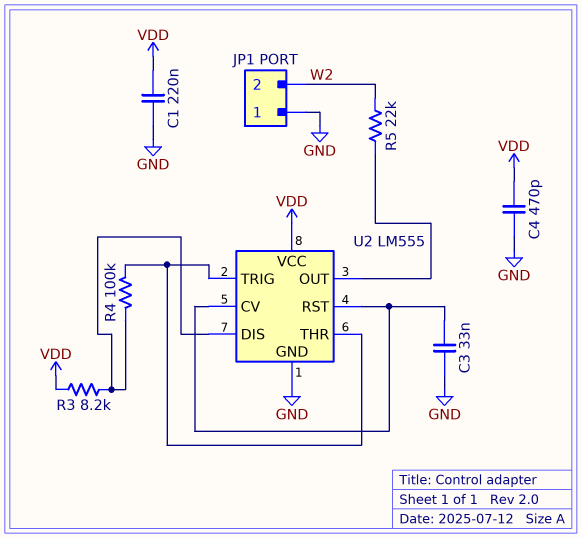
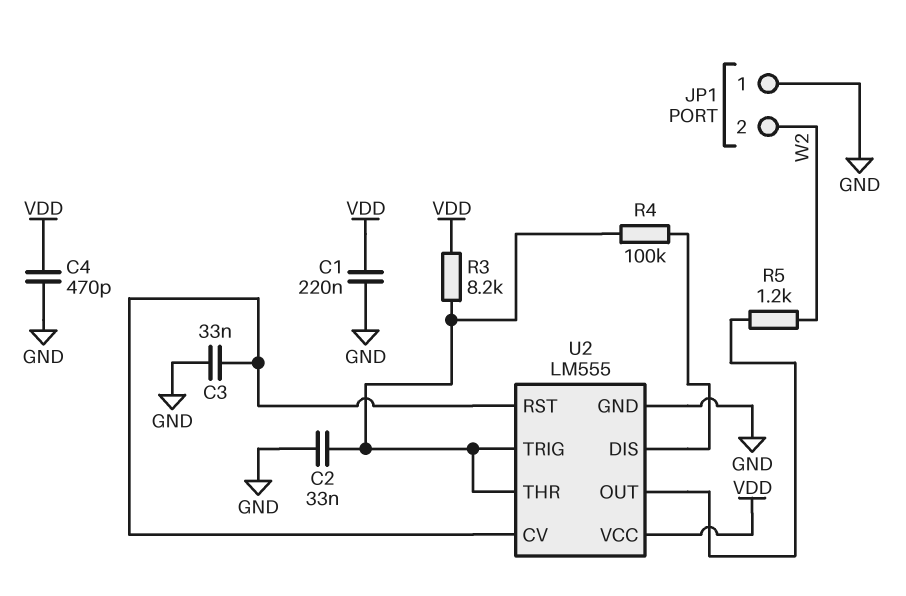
C2: none -> 33nF (GND, U2/THR)
R3: 8.2k (U2/DIS, VDD) -> 8.2k (U2/THR, VDD)
R5: 22k (U2/OUT, W2) -> 1.2k (U2/OUT, W2)

